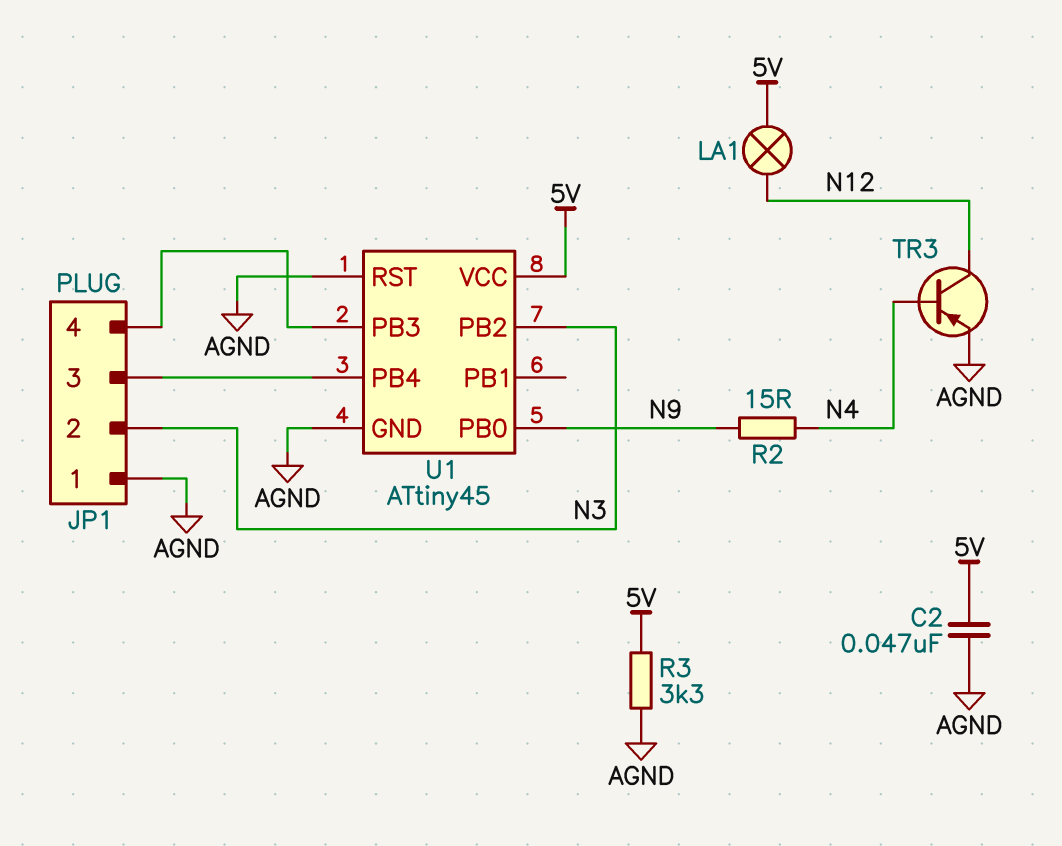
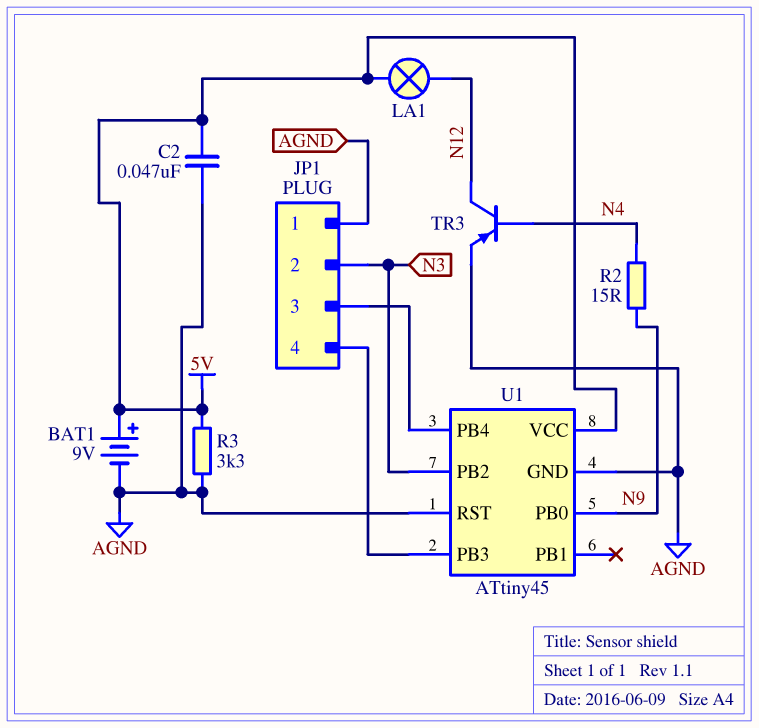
BAT1: none -> 9V (plus 5V, minus AGND)

